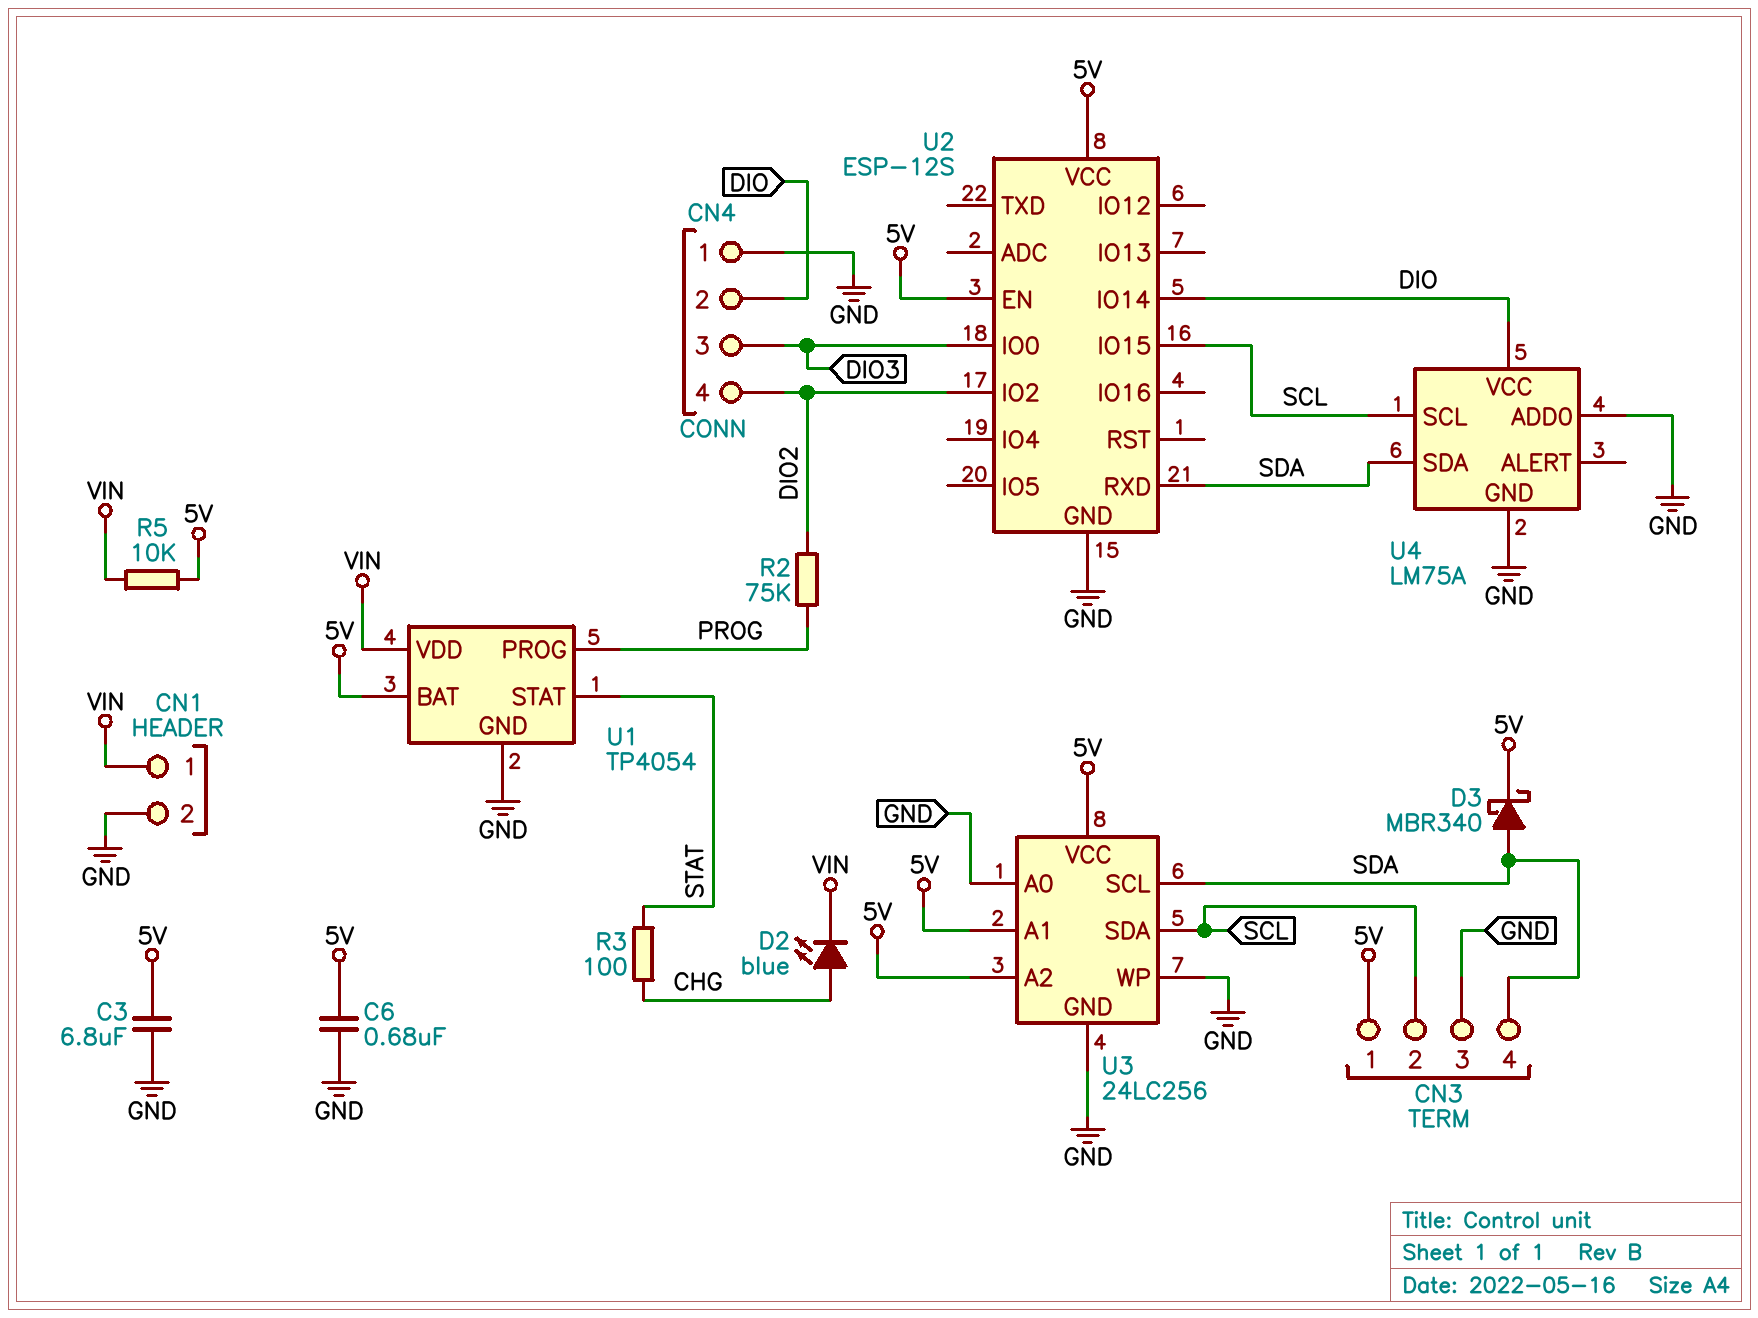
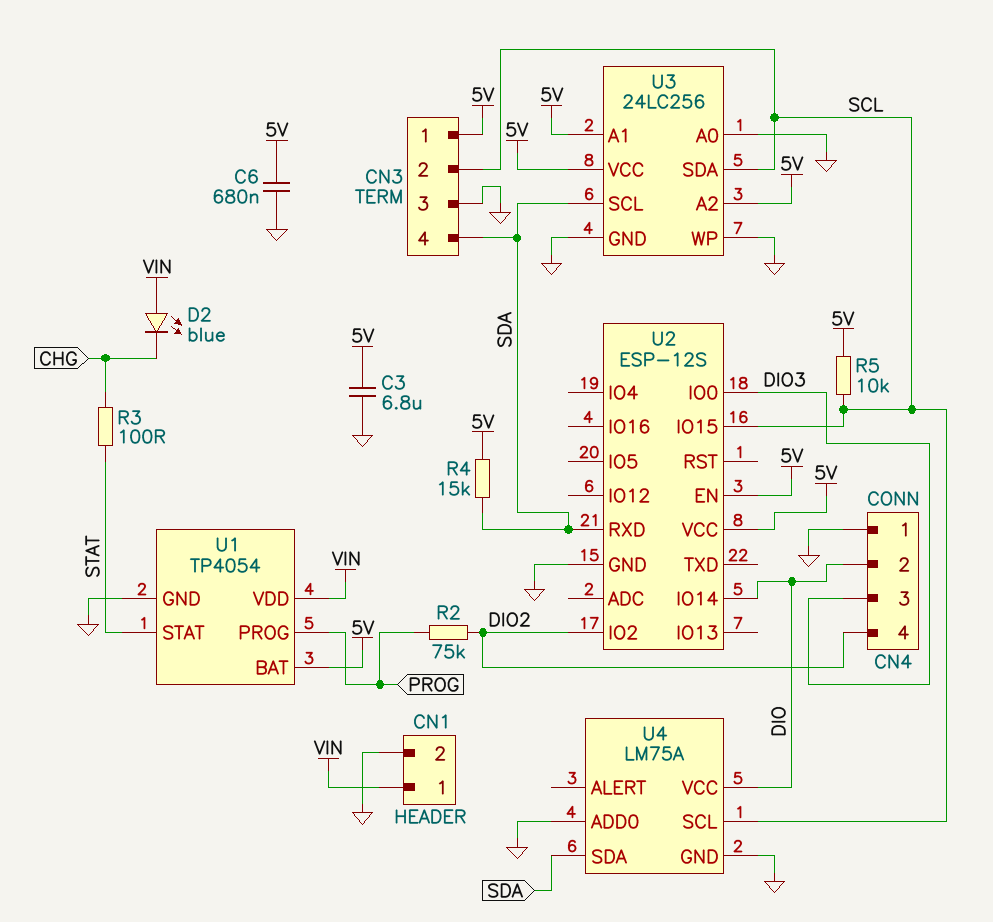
D2: LED blue (A CHG, K VIN) -> LED blue (A VIN, K CHG)
D3: schottky MBR340 (A SDA, K 5V) -> none
R4: none -> 15k (5V, SDA)
R5: 10k (5V, VIN) -> 10k (5V, SCL)

